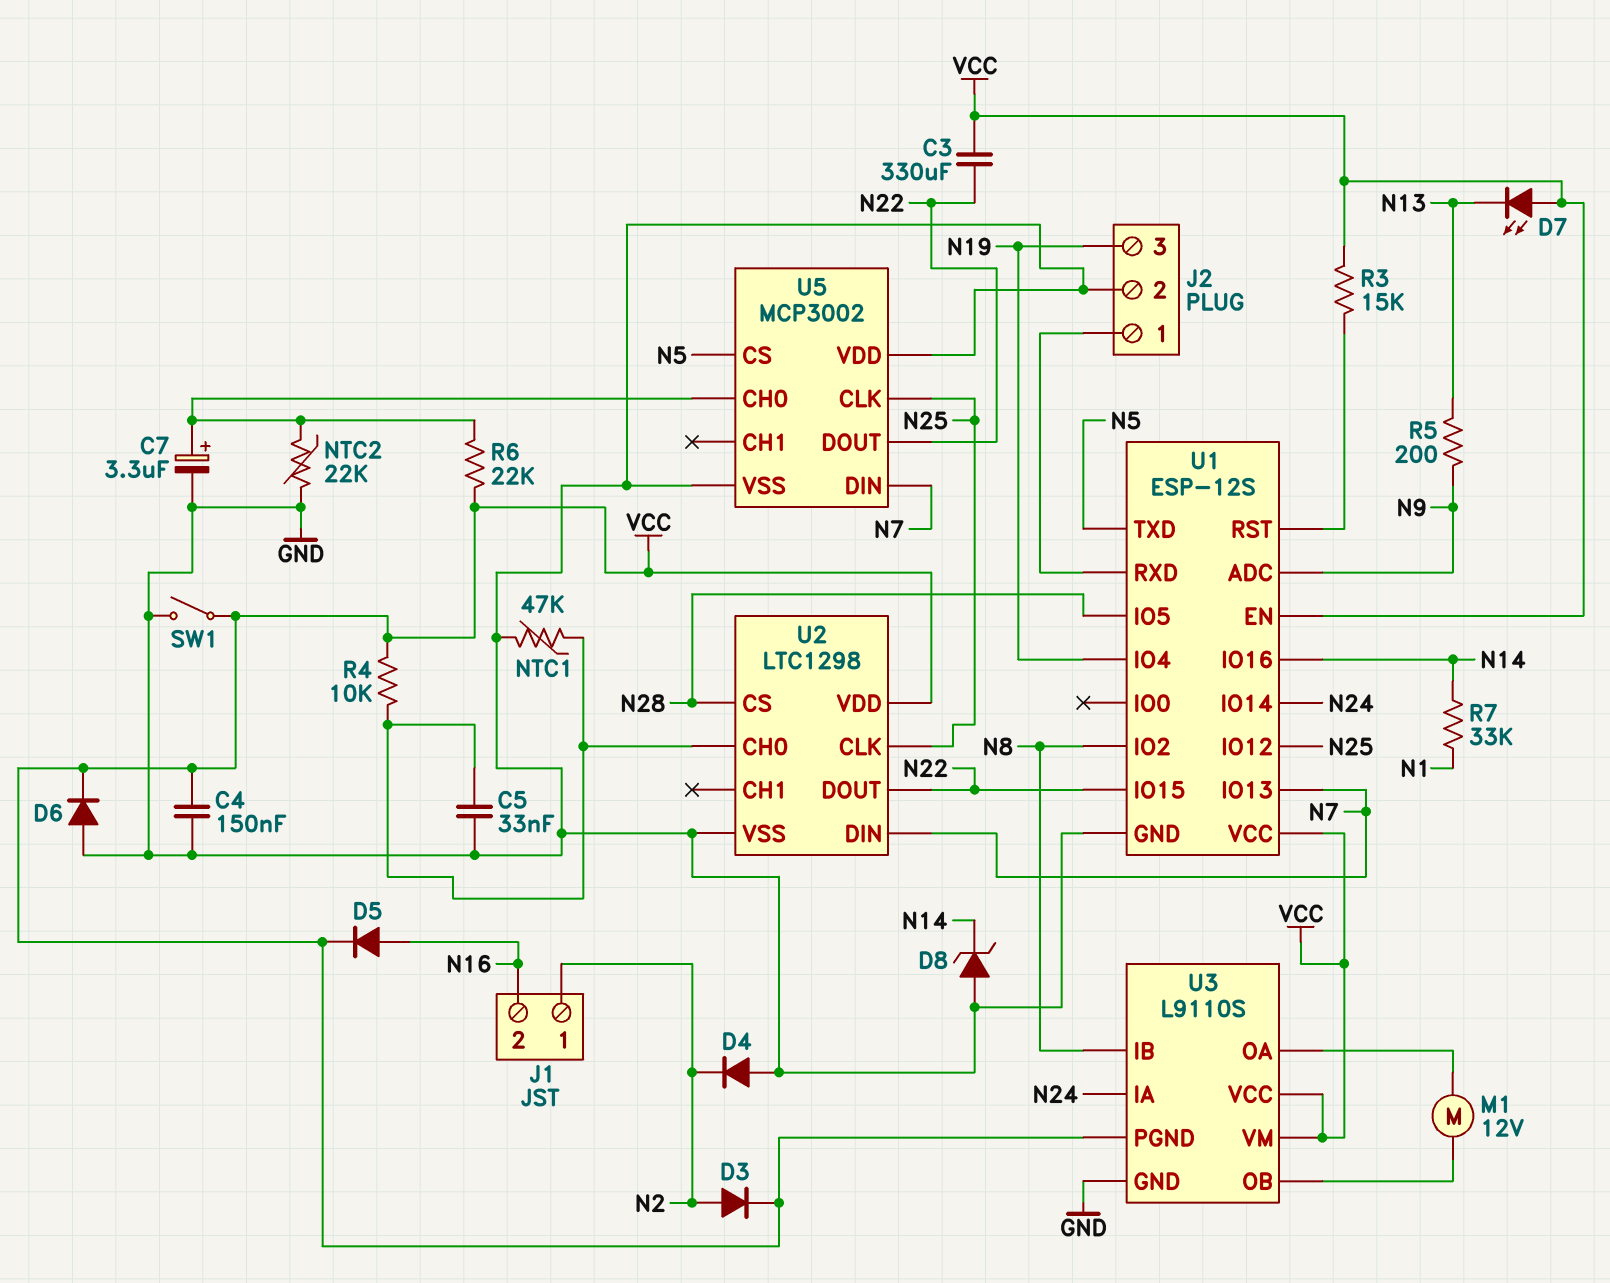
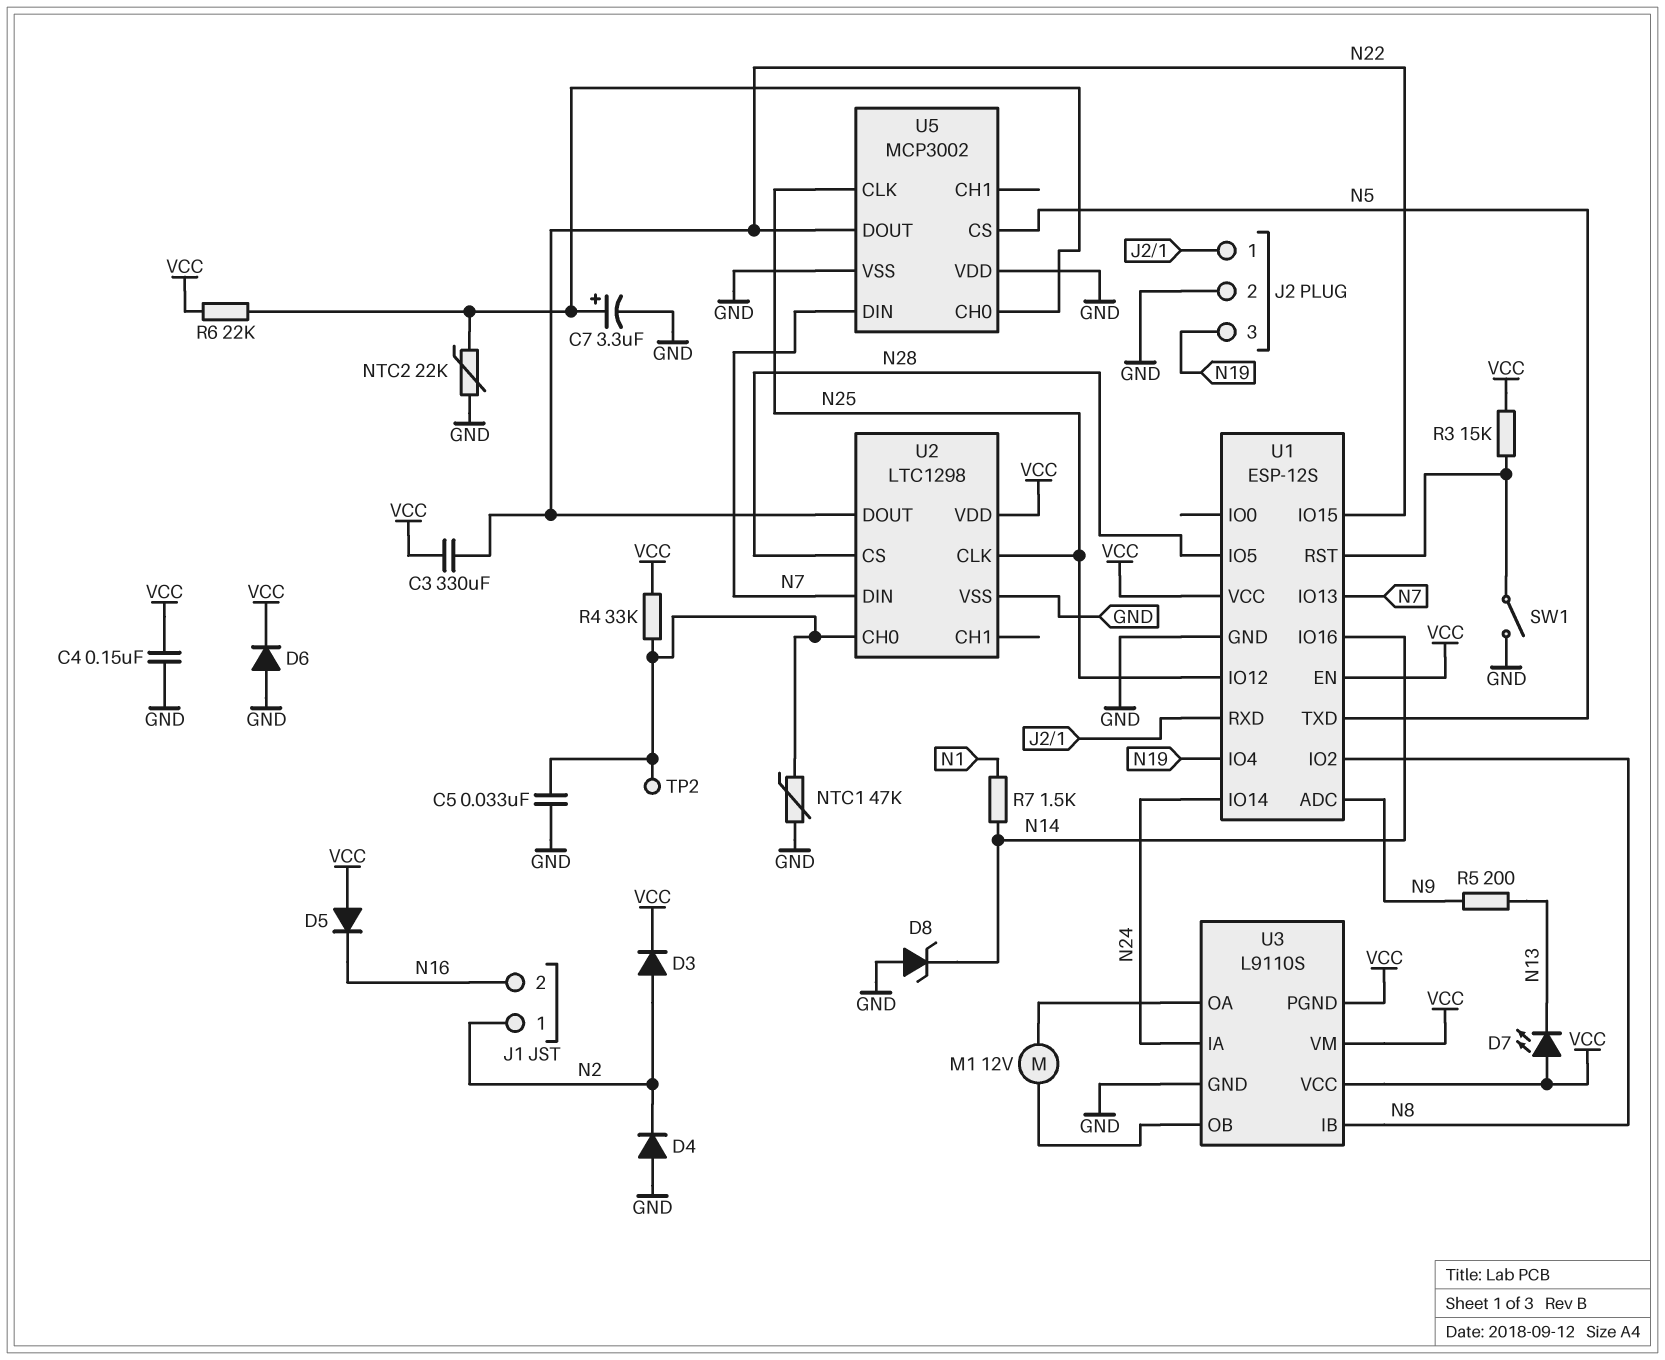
D5: diode (A N16, K VCC) -> diode (A VCC, K N16)
R4: 10k (U2/CH0, VCC) -> 33k (U2/CH0, VCC)
R7: 33k (N1, N14) -> 1.5k (N1, N14)
SW1: switch (GND, VCC) -> switch (GND, U1/RST)
TP2: none -> test point (U2/CH0)

